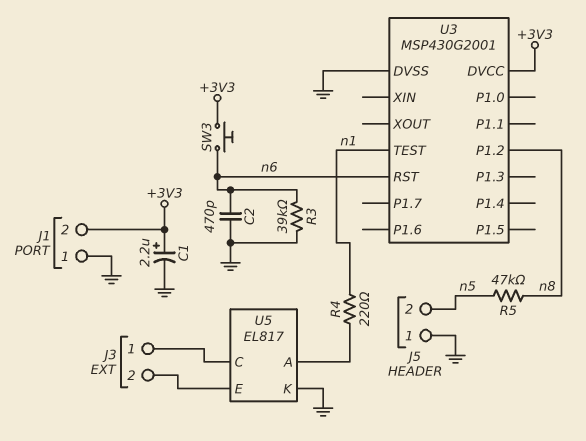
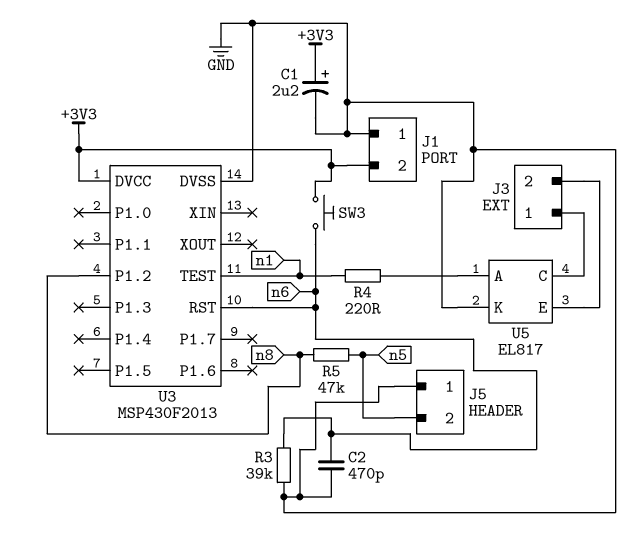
U3: MSP430G2001 -> MSP430F2013

